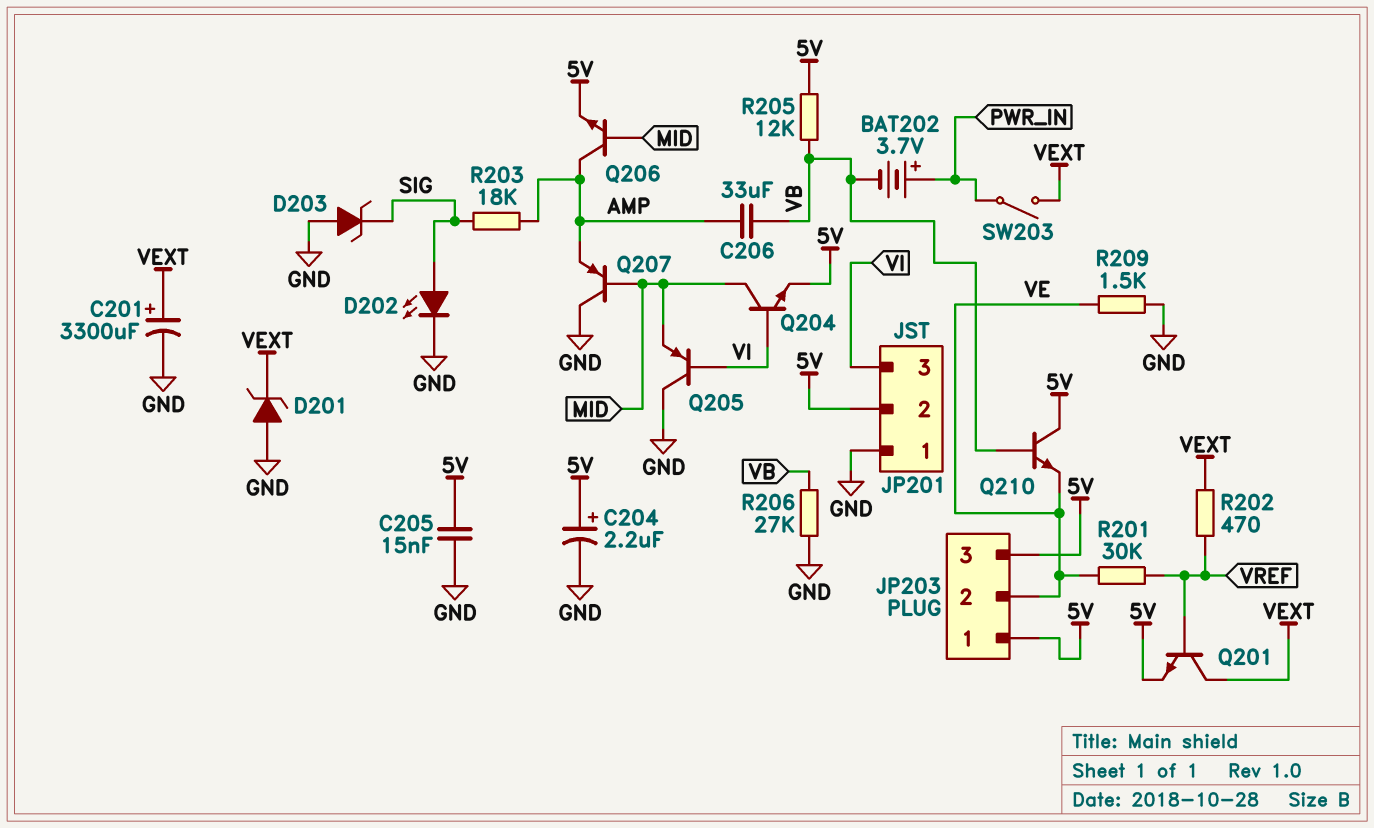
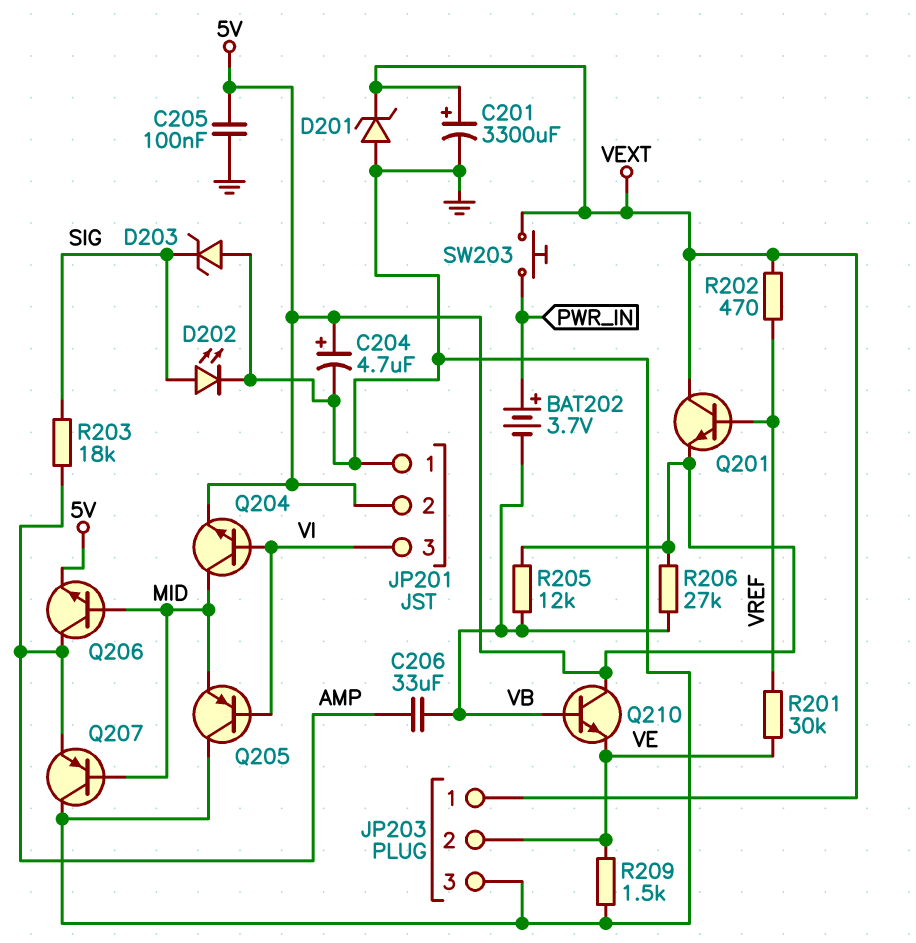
C204: 2.2uF (plus 5V, minus GND) -> 4.7uF (plus 5V, minus GND)
C205: 15nF (5V, GND) -> 100nF (5V, GND)
JP203 pin 1: 5V -> VEXT
JP203 pin 3: 5V -> GND
R206: 27k (GND, VB) -> 27k (5V, VB)
SW203: switch (PWR_IN, VEXT) -> button (PWR_IN, VEXT)

